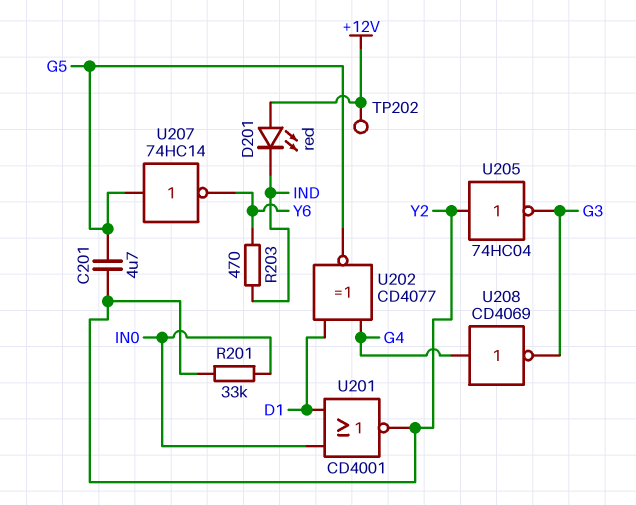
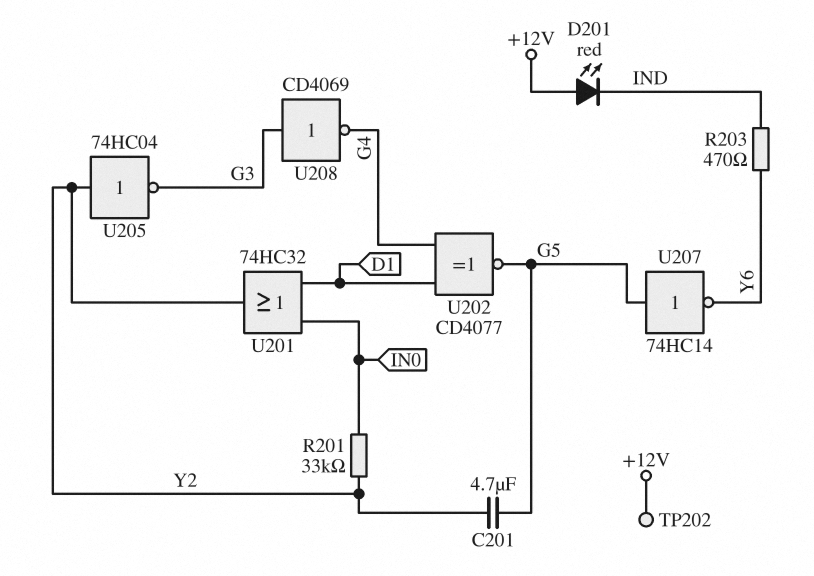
U201: NOR CD4001 (in D1, in IN0, out Y2) -> OR 74HC32 (in D1, in IN0, out Y2)
U208: NOT CD4069 (in G4, out G3) -> NOT CD4069 (in G3, out G4)

